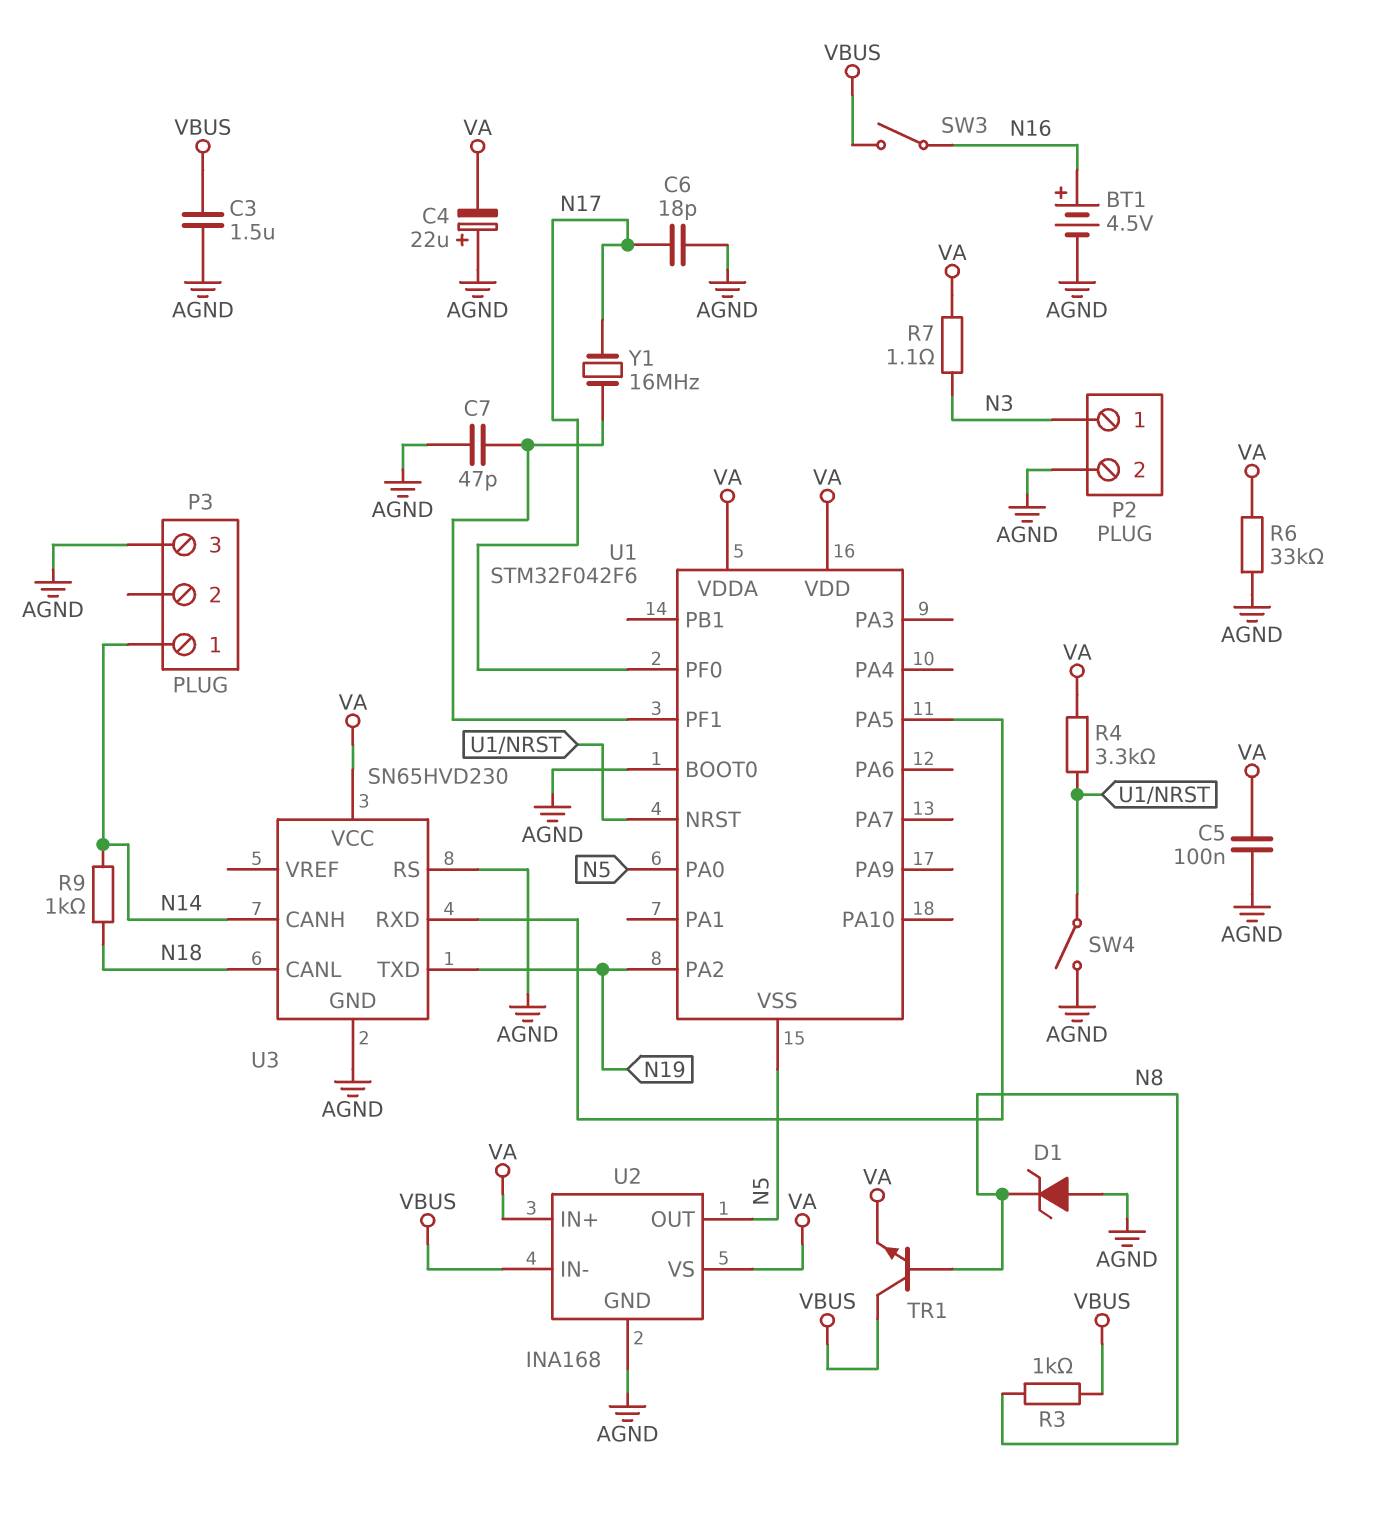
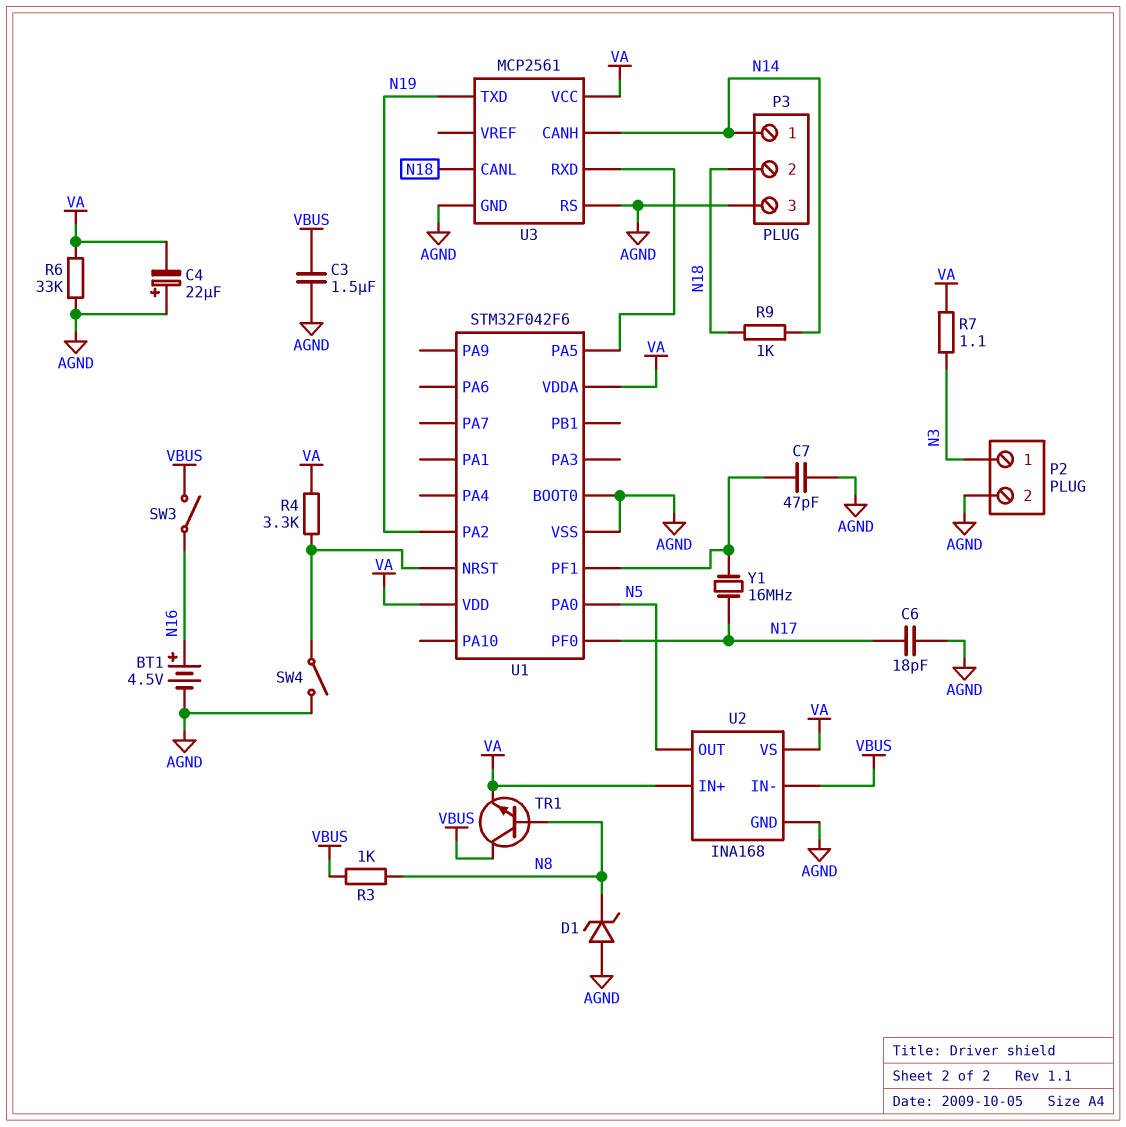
C5: 100nF (AGND, VA) -> none
P3 pin 2: none -> N18
U1 pin VSS: N5 -> AGND
U3: SN65HVD230 -> MCP2561

